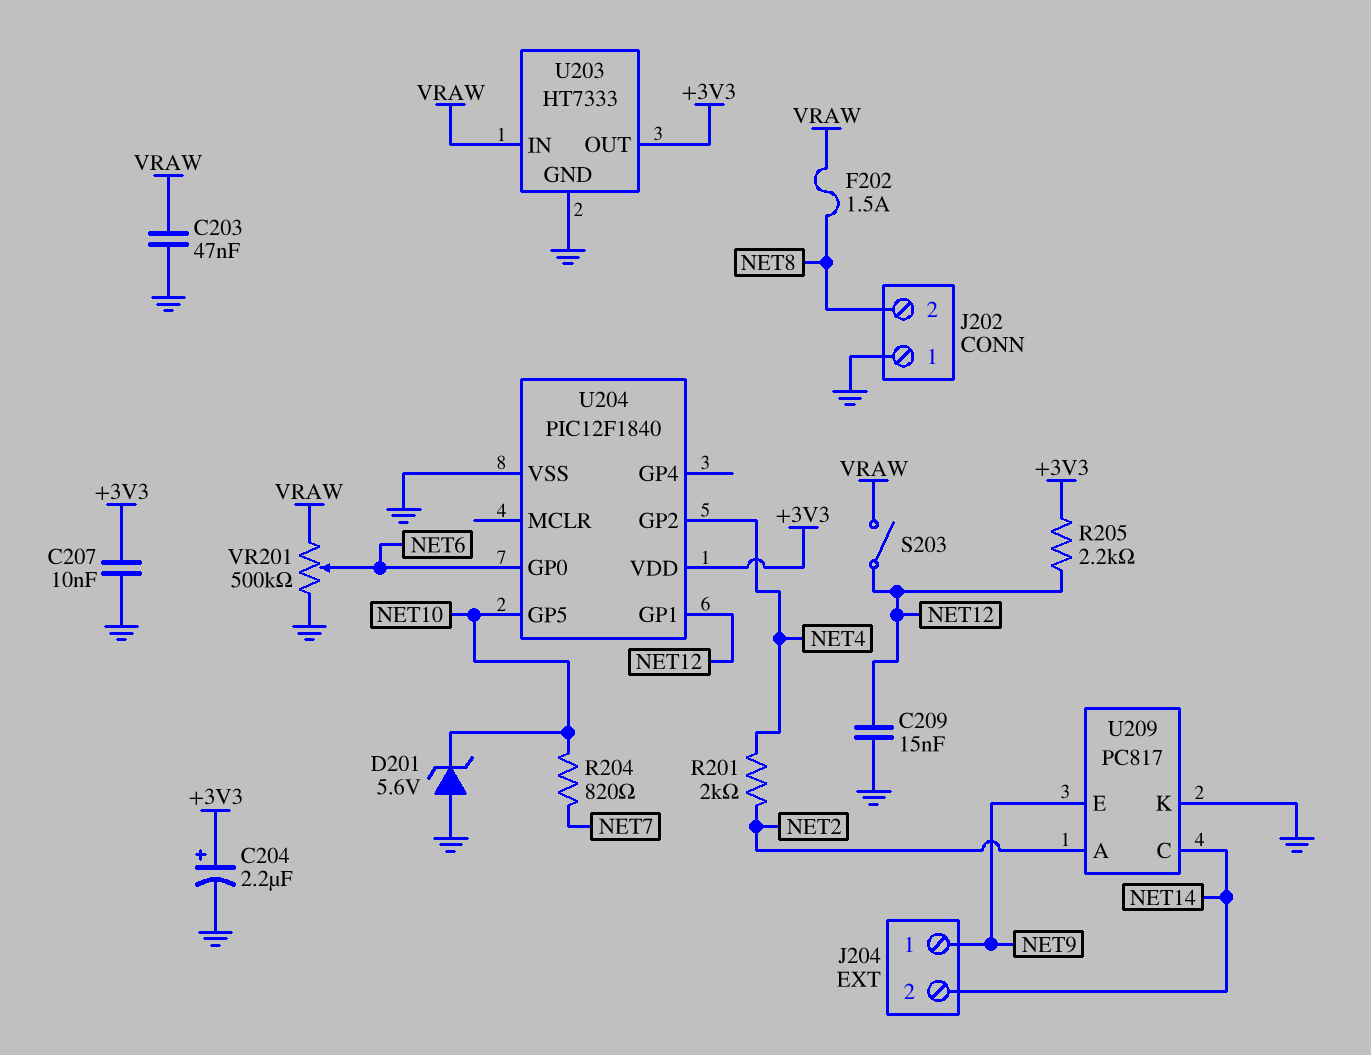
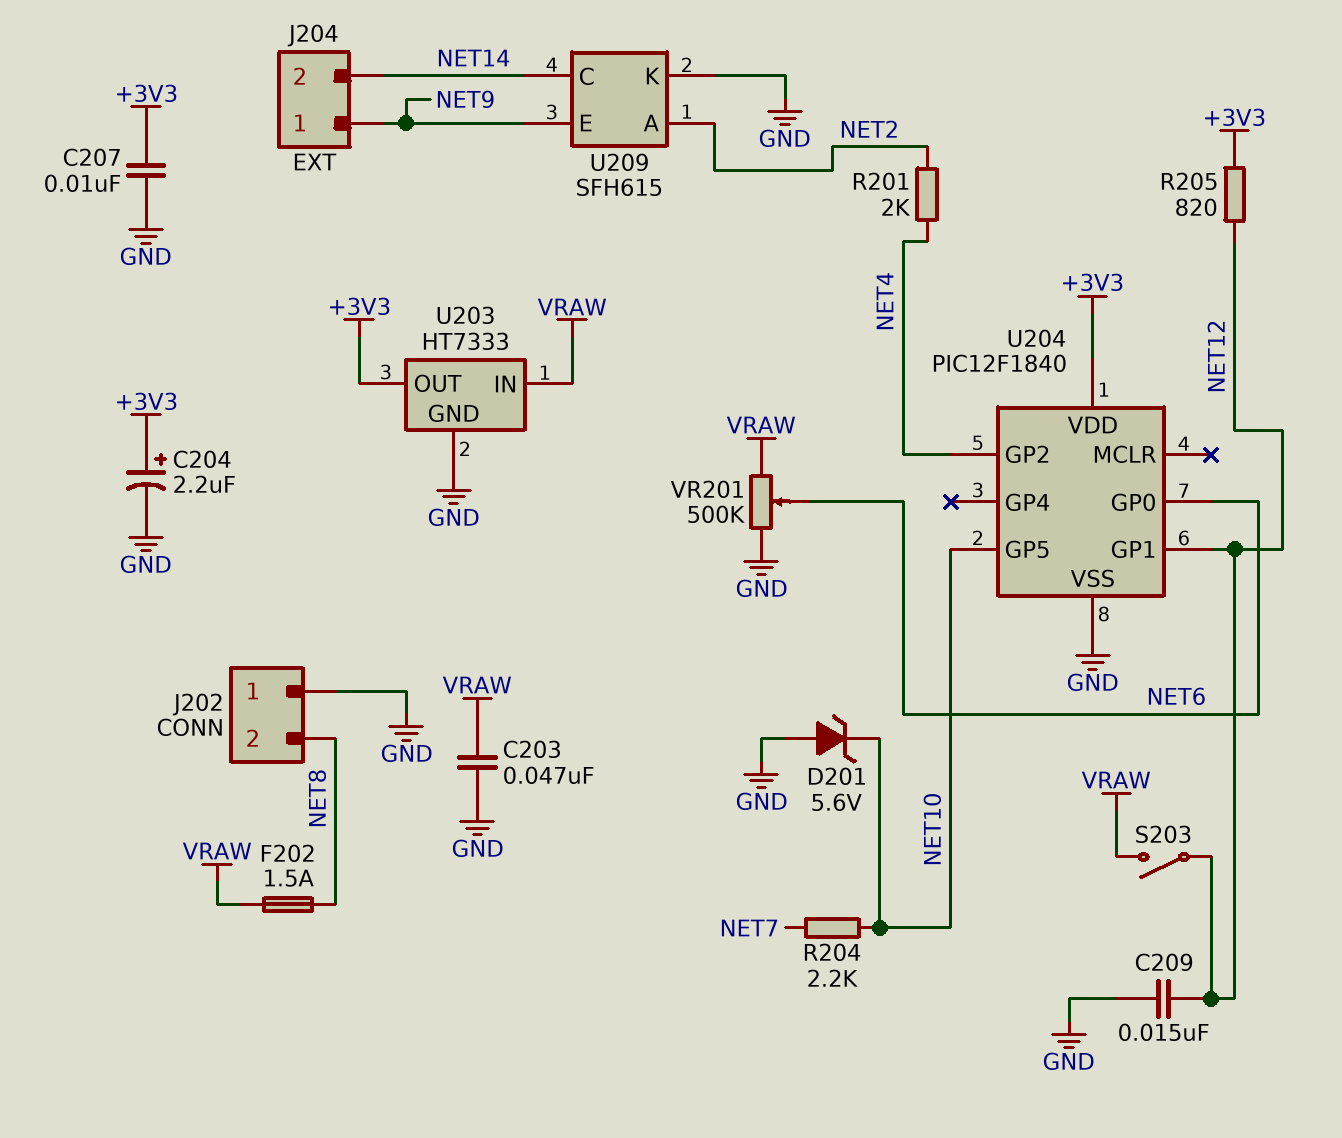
R204: 820 (NET7, NET10) -> 2.2k (NET7, NET10)
R205: 2.2k (+3V3, NET12) -> 820 (+3V3, NET12)
U209: PC817 -> SFH615

